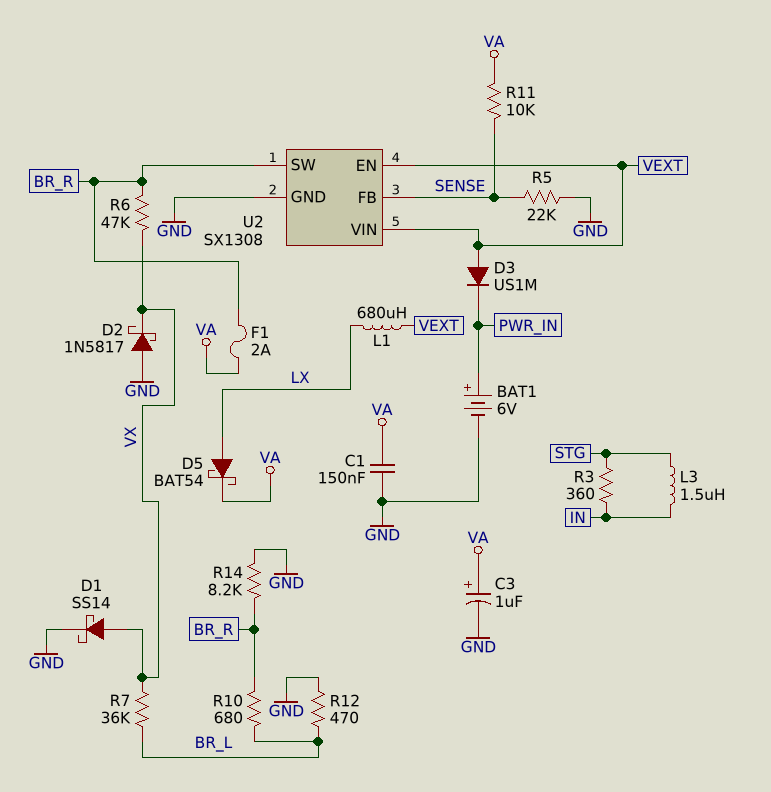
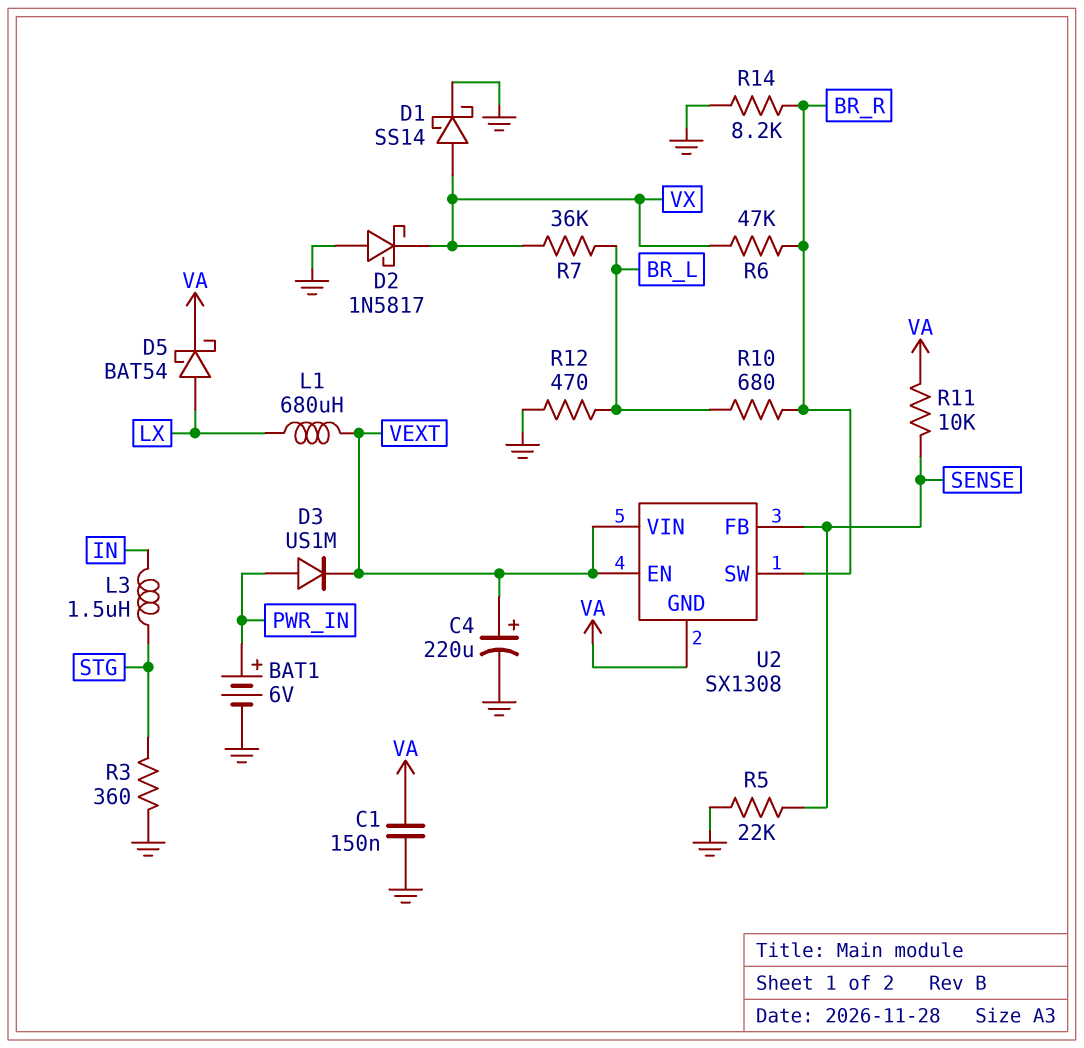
C3: 1uF (plus VA, minus GND) -> none
C4: none -> 220uF (plus VEXT, minus GND)
D3: diode US1M (A VEXT, K PWR_IN) -> diode US1M (A PWR_IN, K VEXT)
F1: 2A (BR_R, VA) -> none
R3: 360 (IN, STG) -> 360 (GND, STG)
U2 pin GND: GND -> VA

